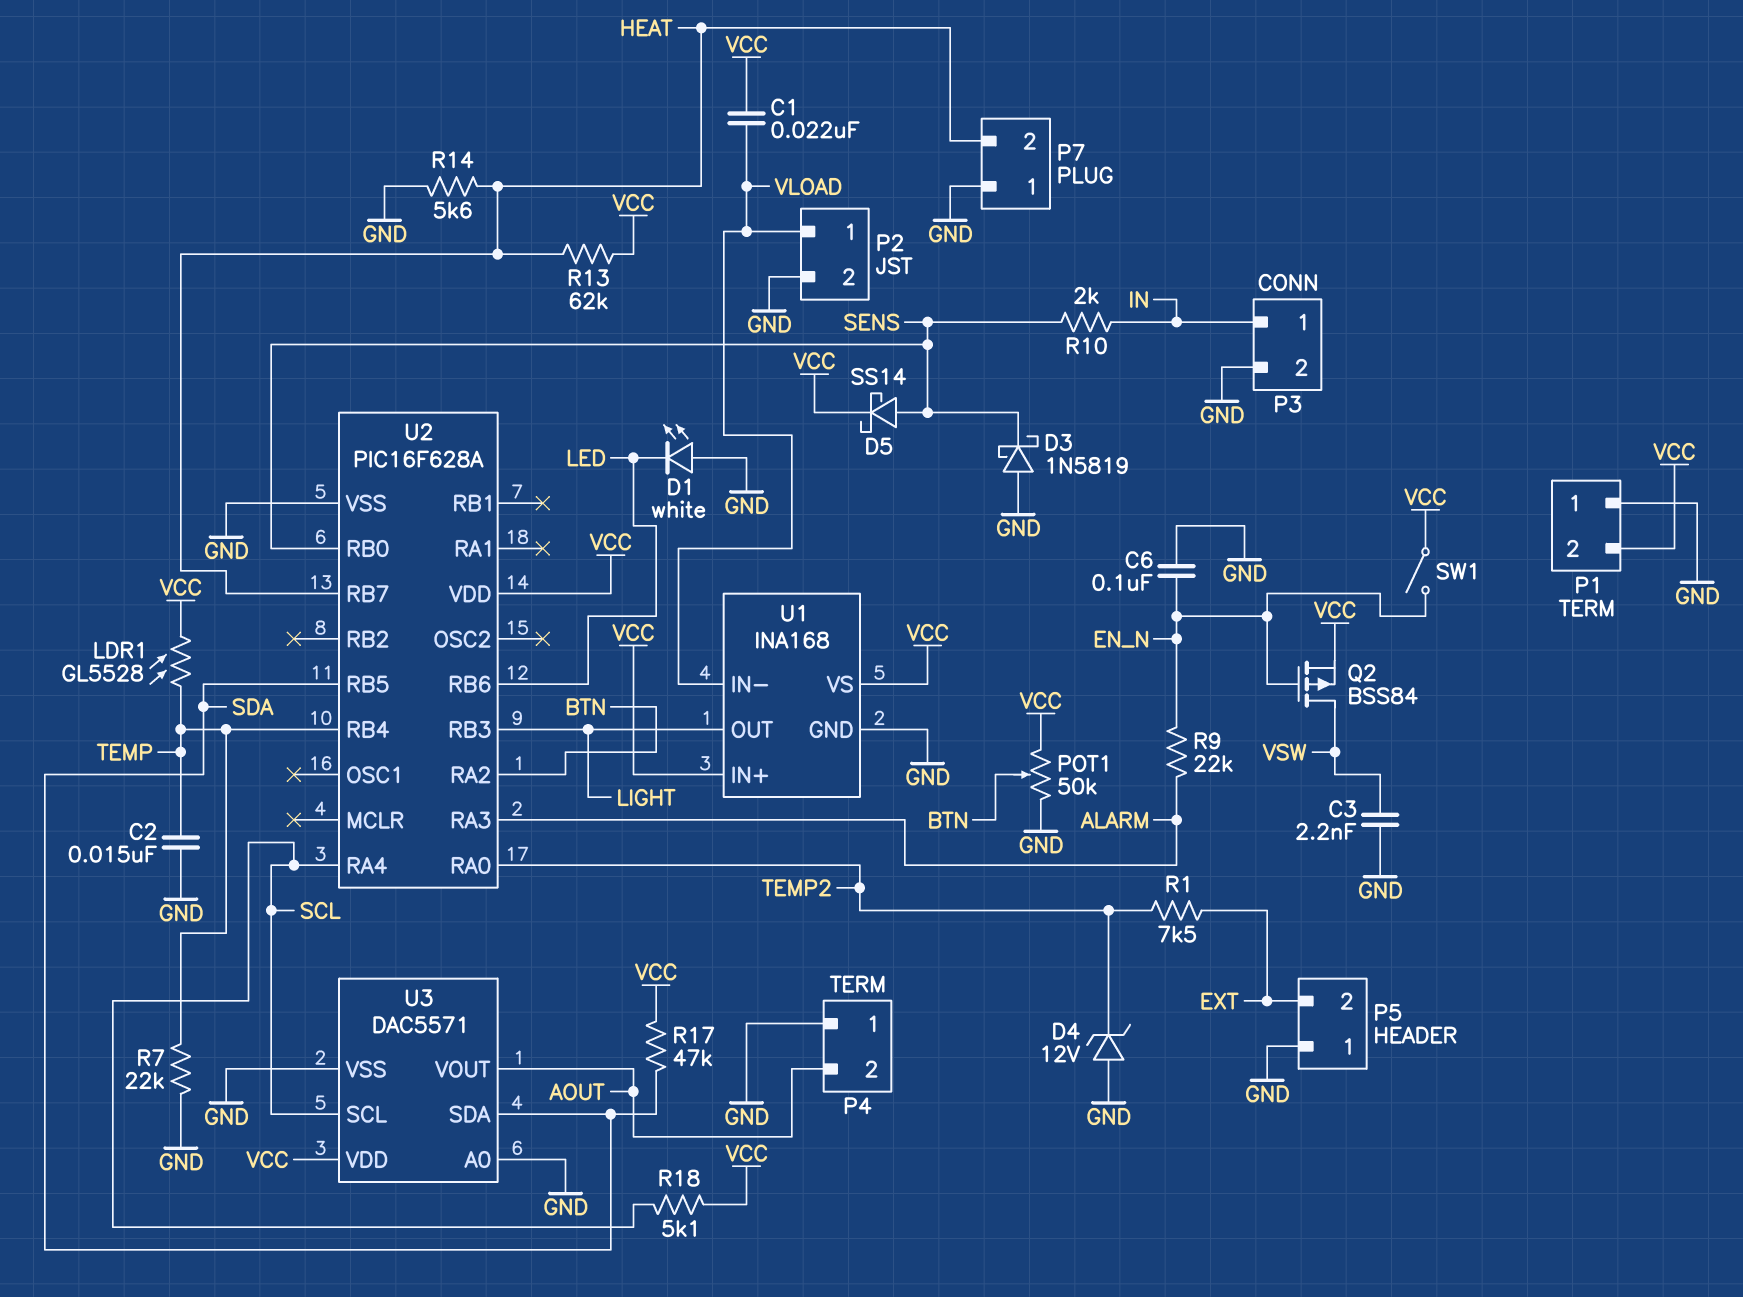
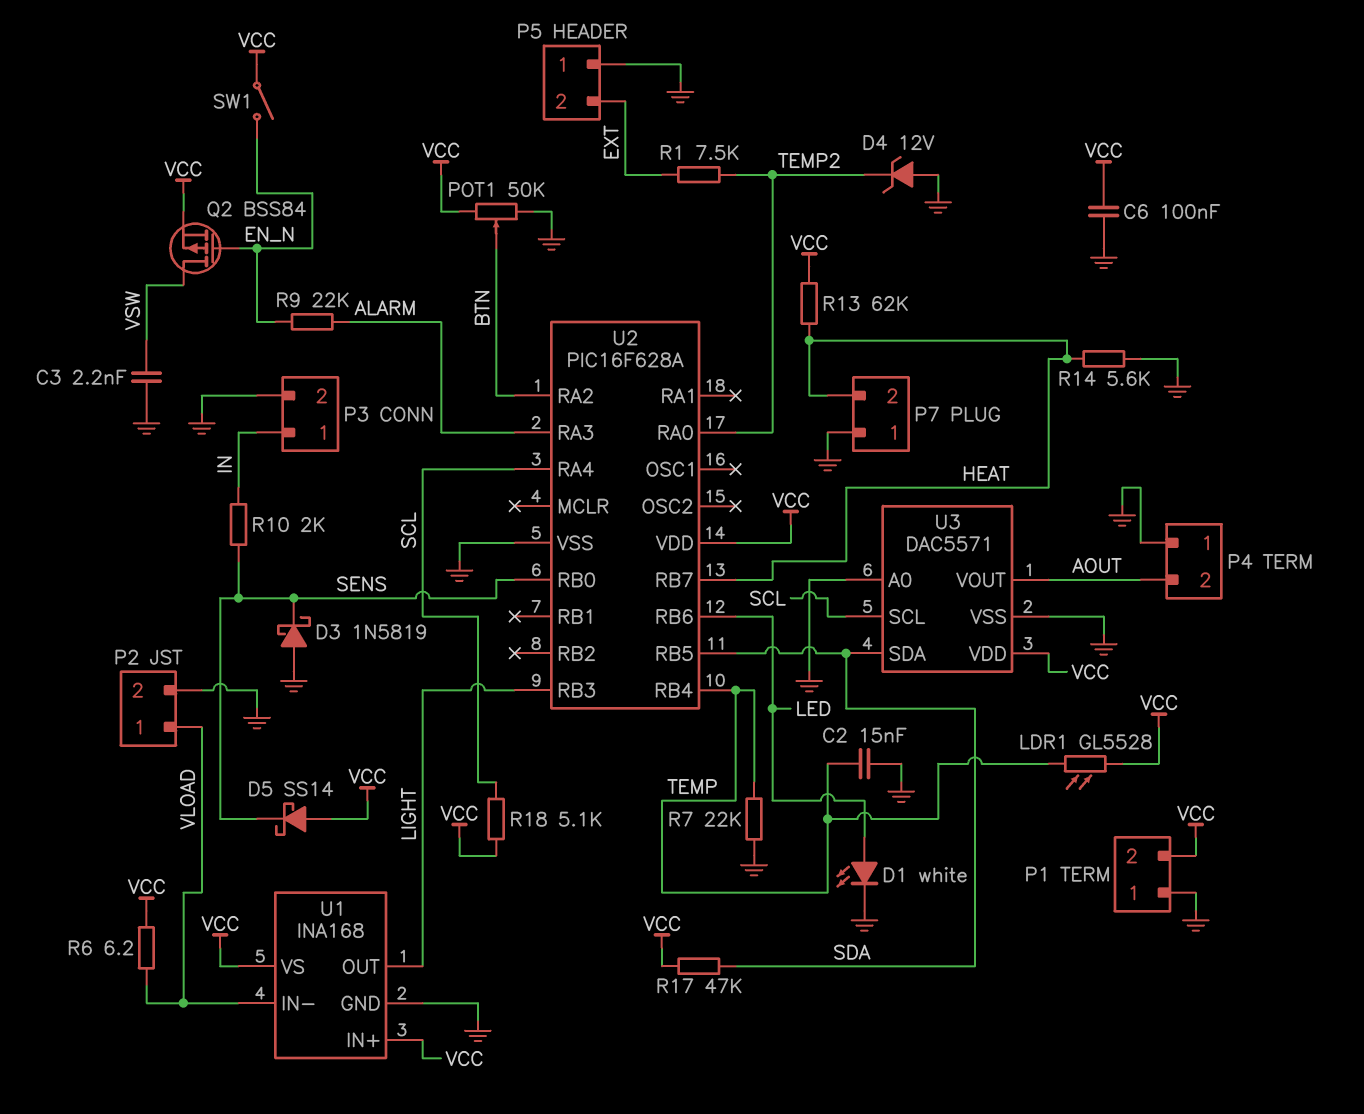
C1: 22nF (VCC, VLOAD) -> none
C6: 100nF (EN_N, GND) -> 100nF (GND, VCC)
D1: LED white (A GND, K LED) -> LED white (A LED, K GND)
D5: schottky SS14 (A SENS, K VCC) -> schottky SS14 (A VCC, K SENS)
R6: none -> 6.2 (VCC, VLOAD)

